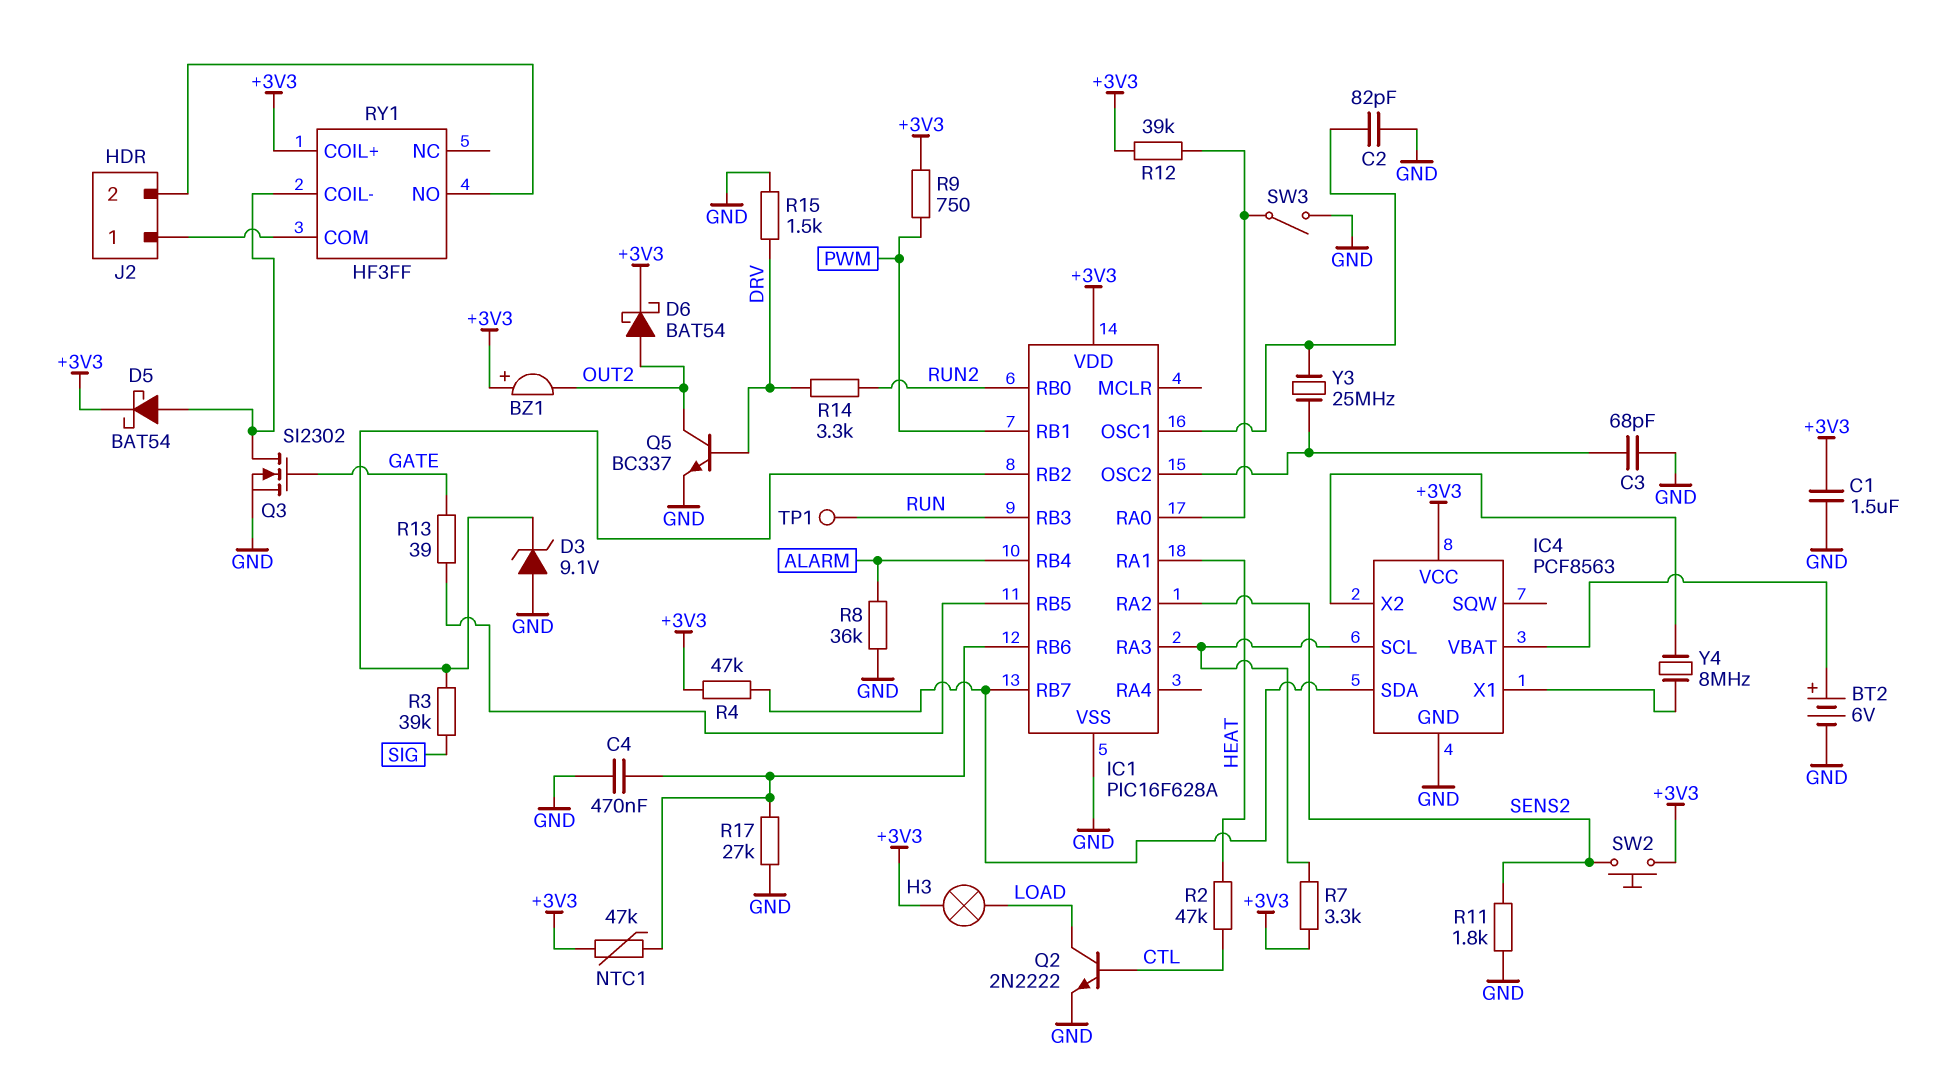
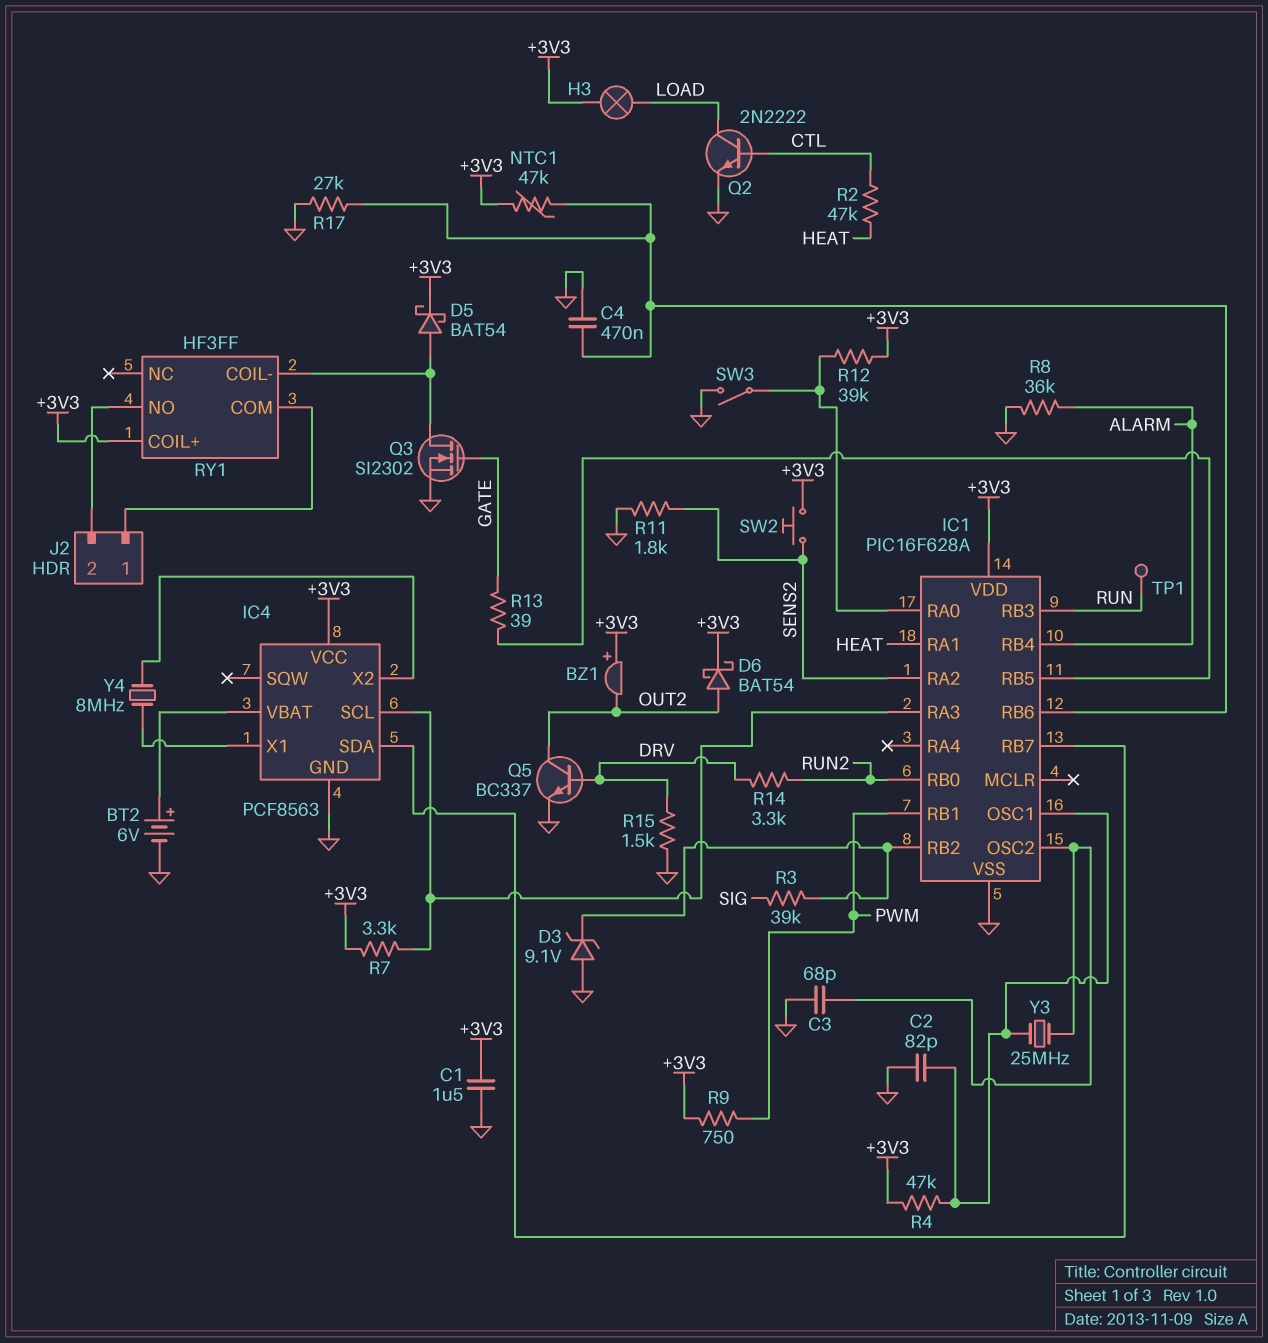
R4: 47k (+3V3, IC1/RB7) -> 47k (+3V3, IC1/OSC1)

